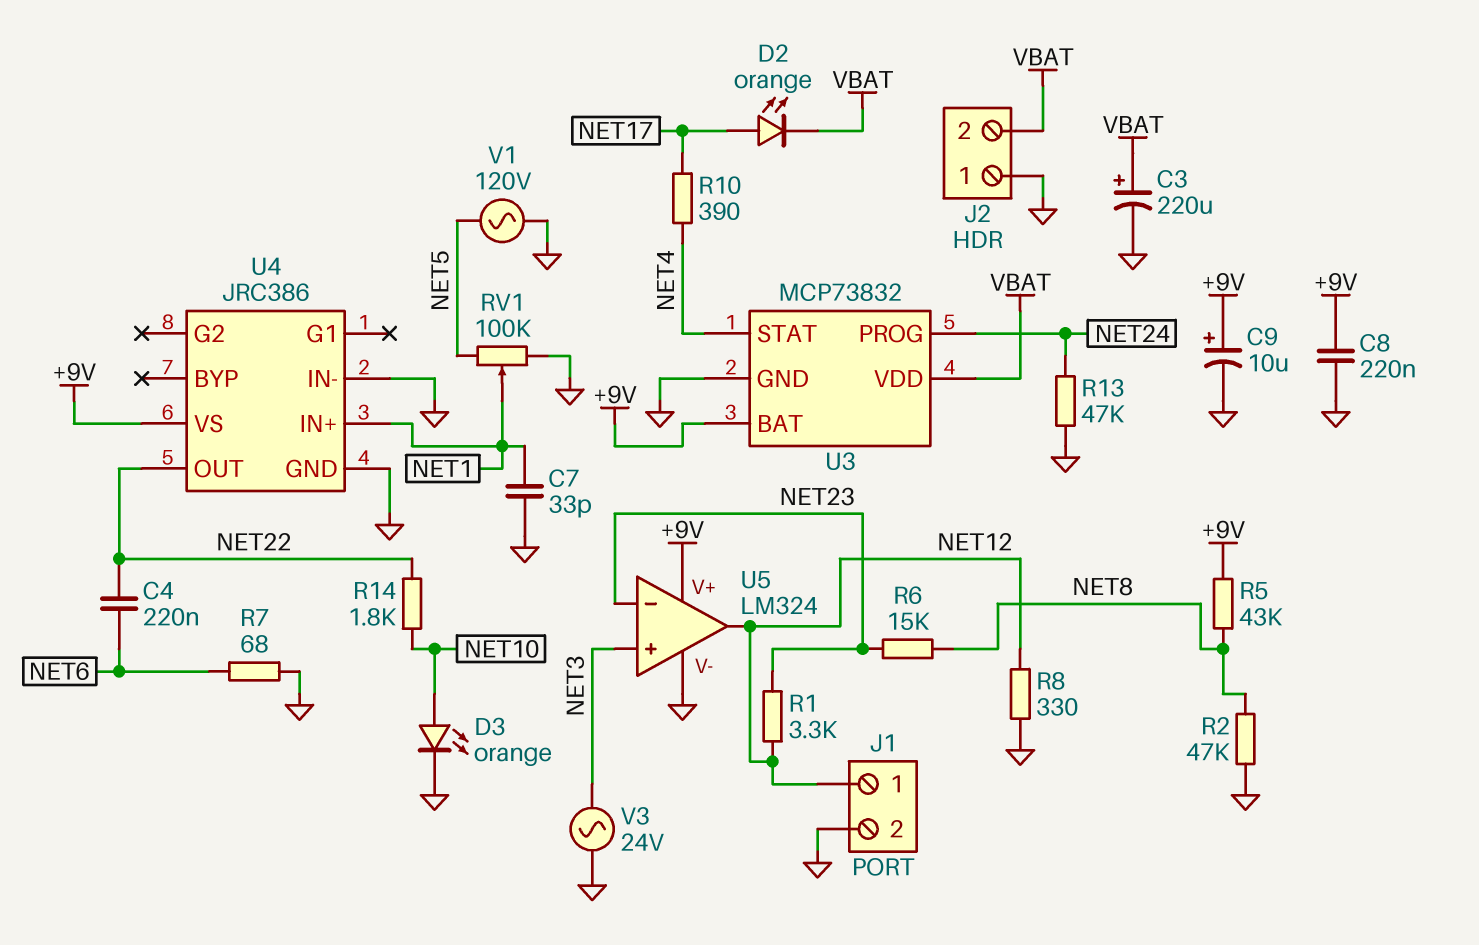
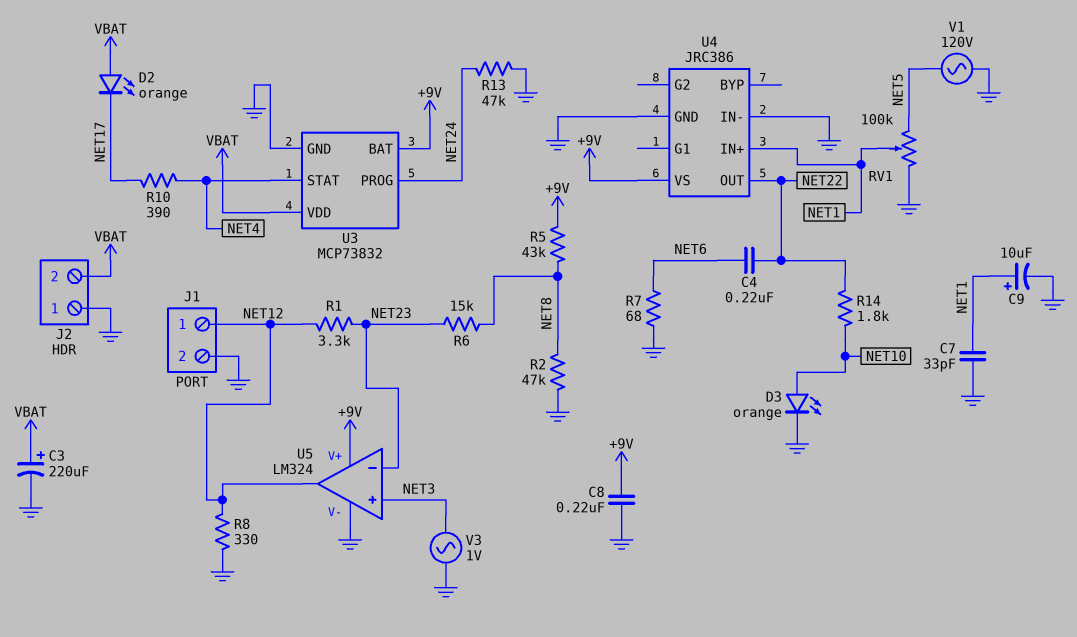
C9: 10uF (plus +9V, minus GND) -> 10uF (plus NET1, minus GND)
D2: LED orange (A NET17, K VBAT) -> LED orange (A VBAT, K NET17)
V3: AC 24V (GND, NET3) -> AC 1V (GND, NET3)

